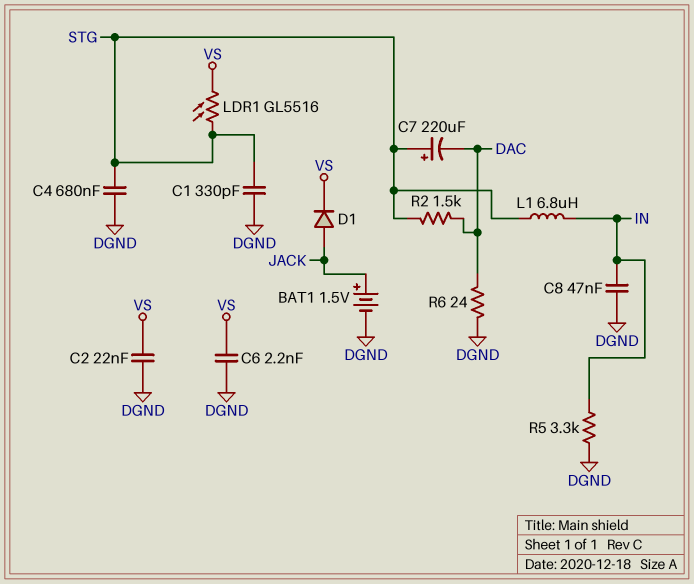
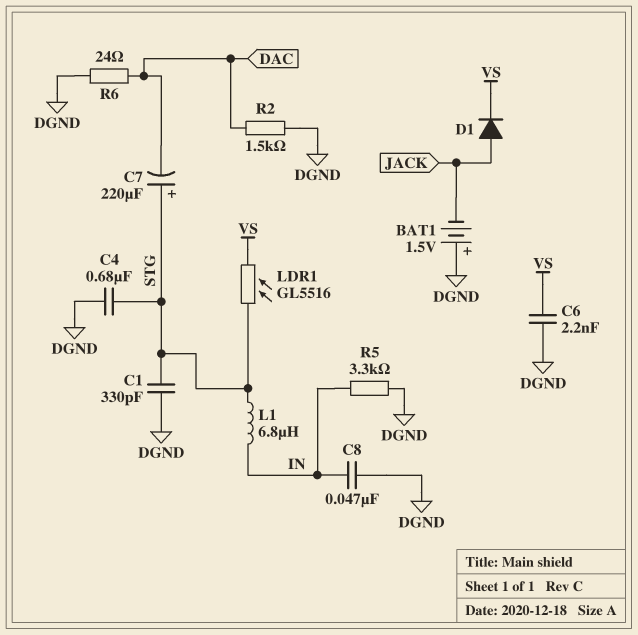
BAT1: 1.5V (plus JACK, minus DGND) -> 1.5V (plus DGND, minus JACK)
C2: 22nF (DGND, VS) -> none
R2: 1.5k (DAC, STG) -> 1.5k (DAC, DGND)

